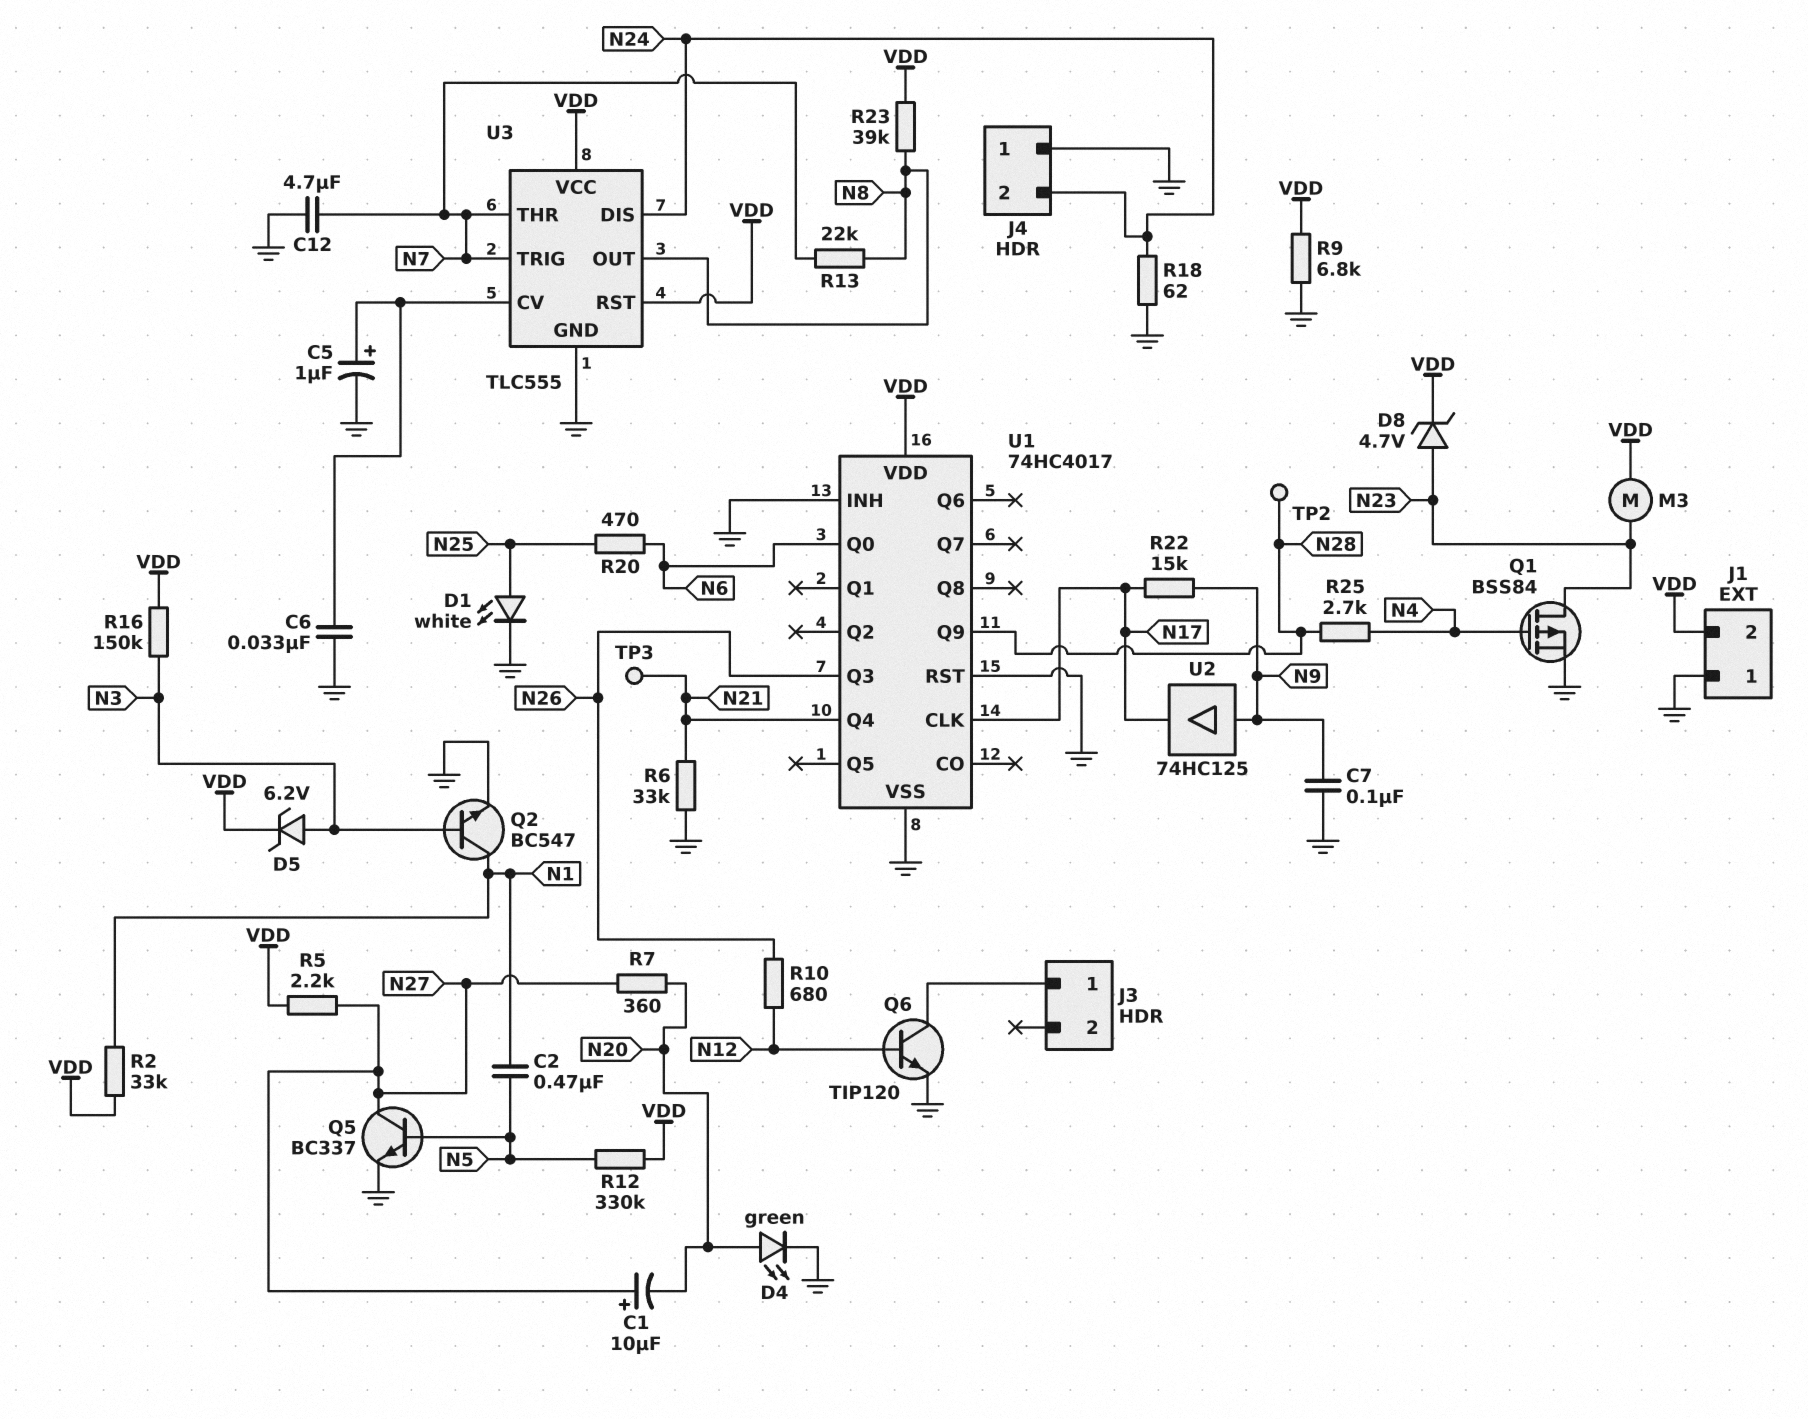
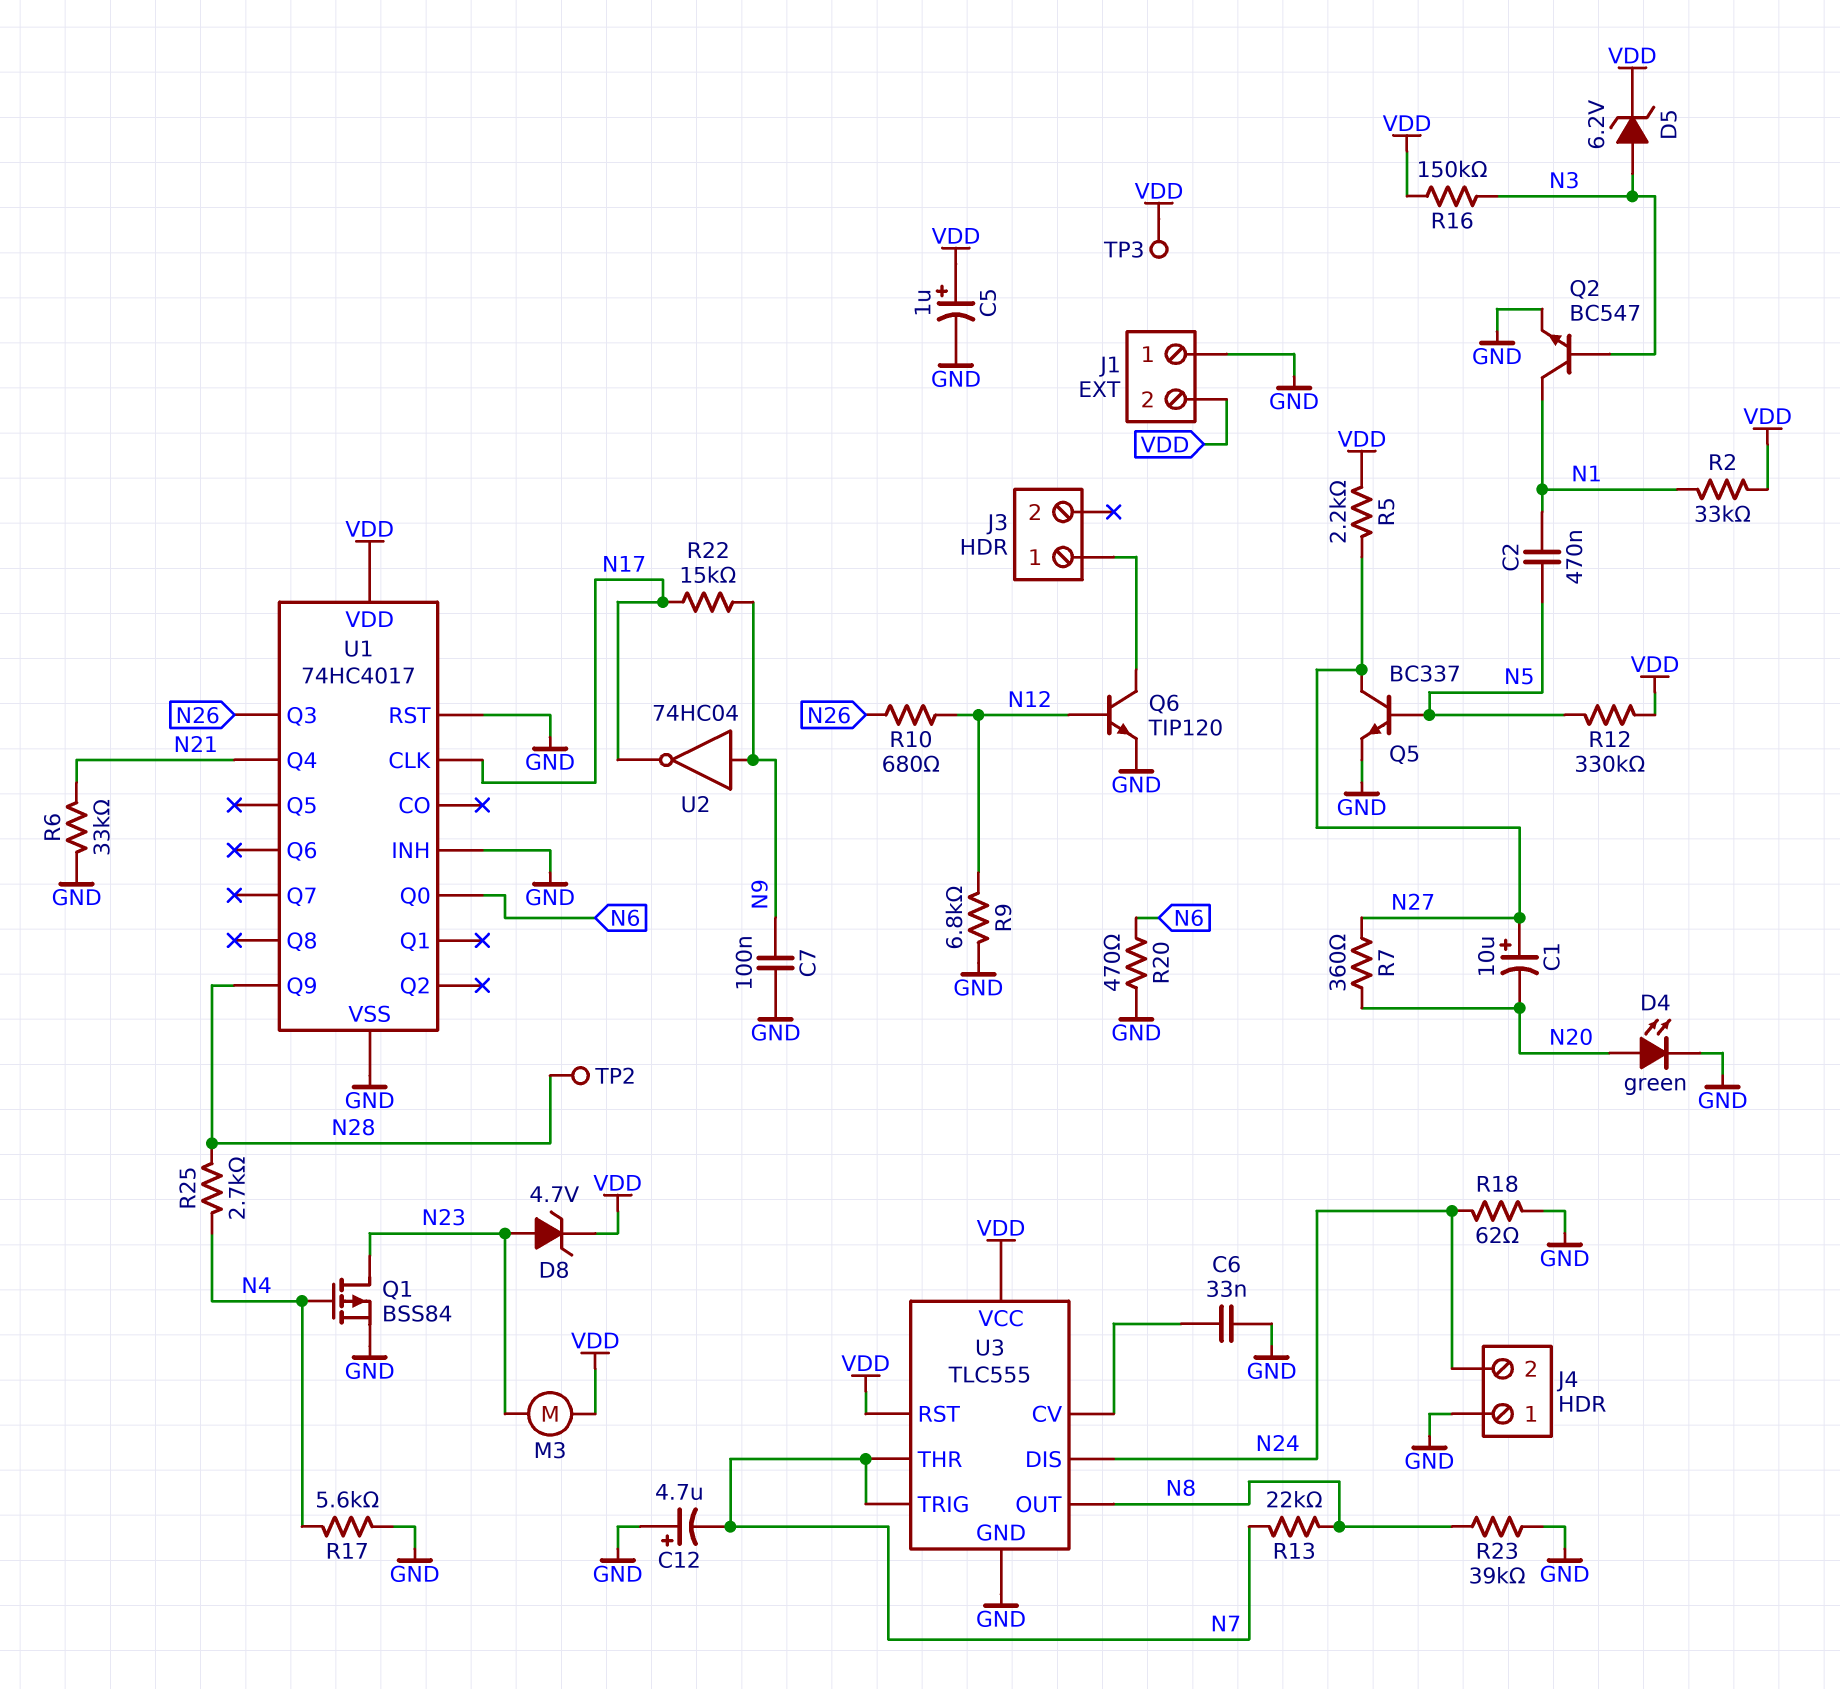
C5: 1uF (plus U3/CV, minus GND) -> 1uF (plus VDD, minus GND)
C12: 4.7uF (GND, N7) -> 4.7uF (plus GND, minus N7)
D1: LED white (A N25, K GND) -> none
R9: 6.8k (GND, VDD) -> 6.8k (GND, N12)
R17: none -> 5.6k (GND, N4)
R20: 470 (N6, N25) -> 470 (GND, N6)
R23: 39k (N8, VDD) -> 39k (GND, N8)
TP3: test point (N21) -> test point (VDD)
U2: buffer 74HC125 (in N9, out N17) -> NOT 74HC04 (in N9, out N17)

